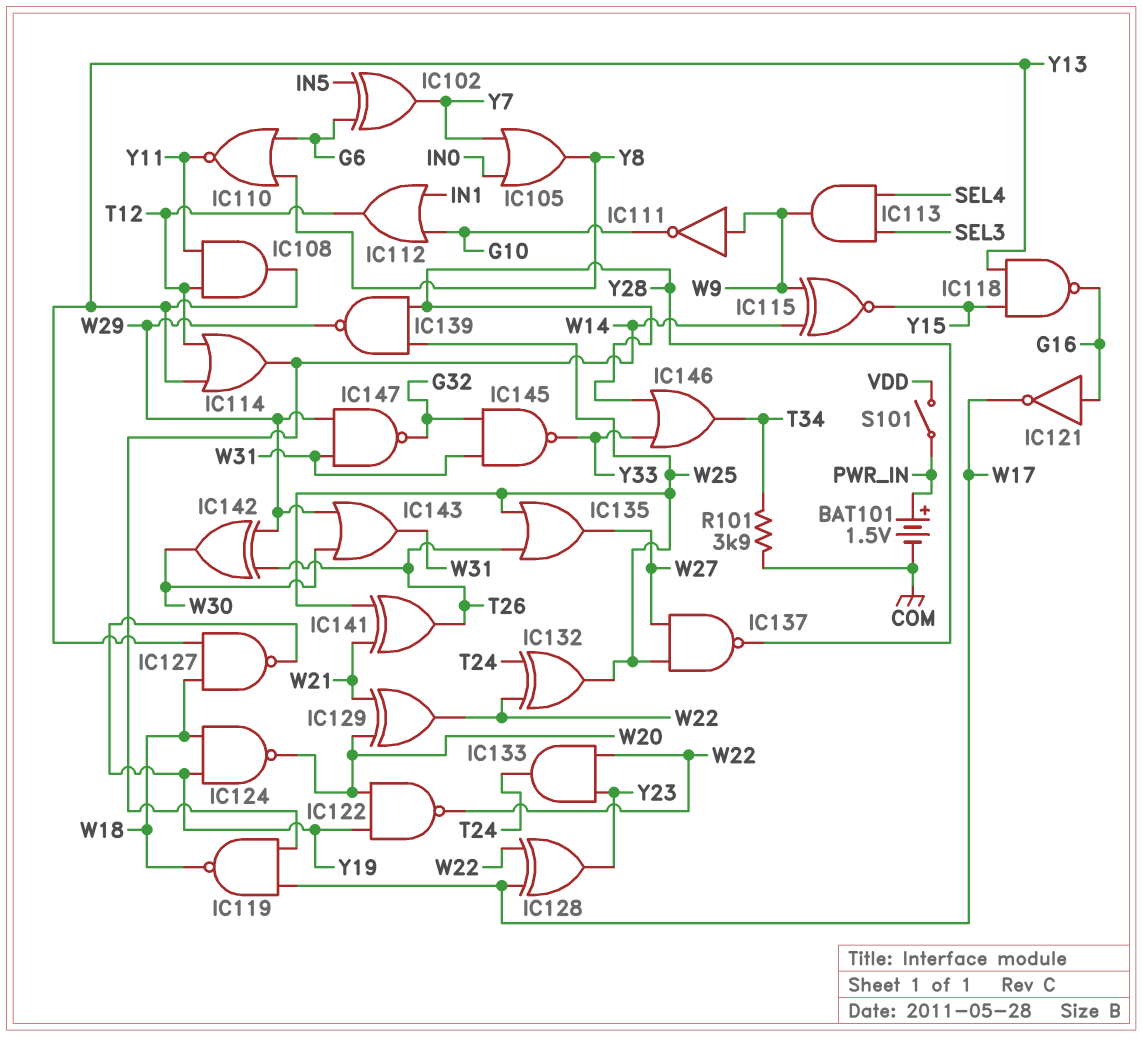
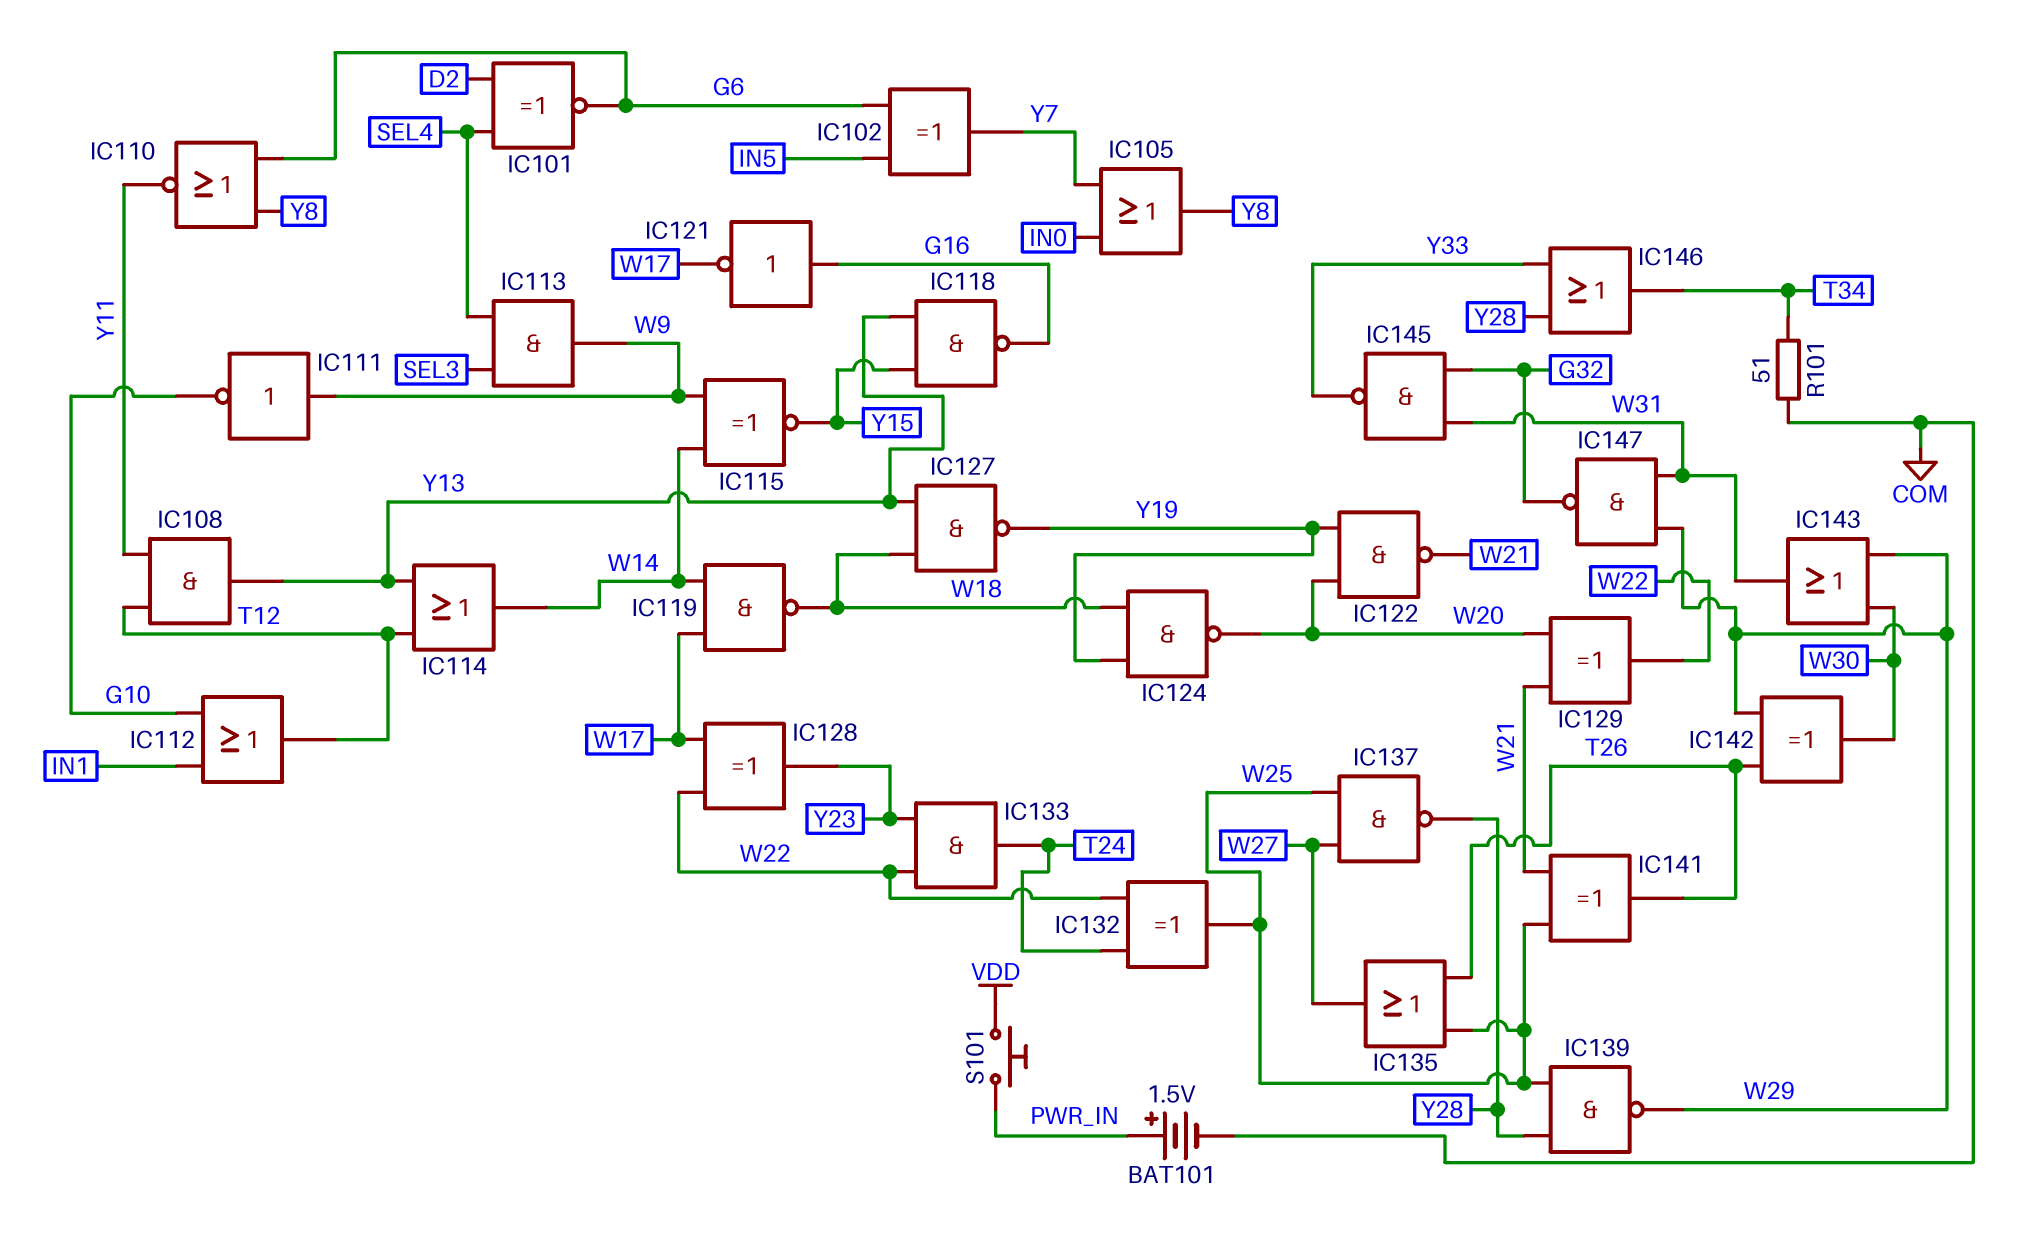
IC101: none -> XNOR (in D2, in SEL4, out G6)
IC122: NAND (in W20, in Y19, out W22) -> NAND (in W20, in Y19, out W21)
R101: 3.9k (COM, T34) -> 51 (COM, T34)
S101: switch (PWR_IN, VDD) -> button (PWR_IN, VDD)

